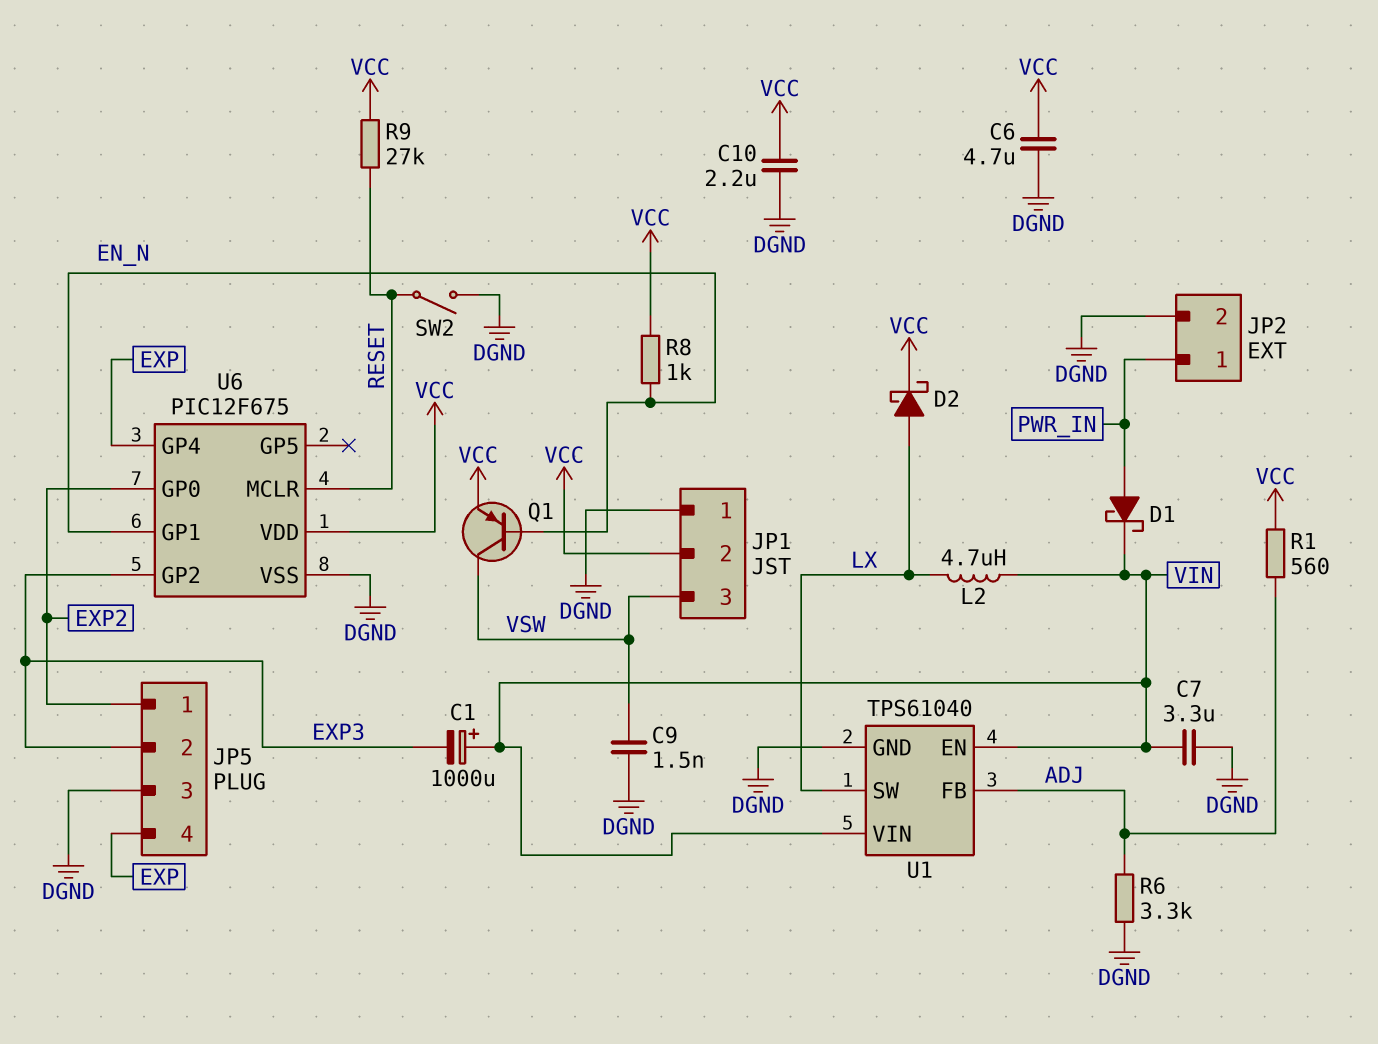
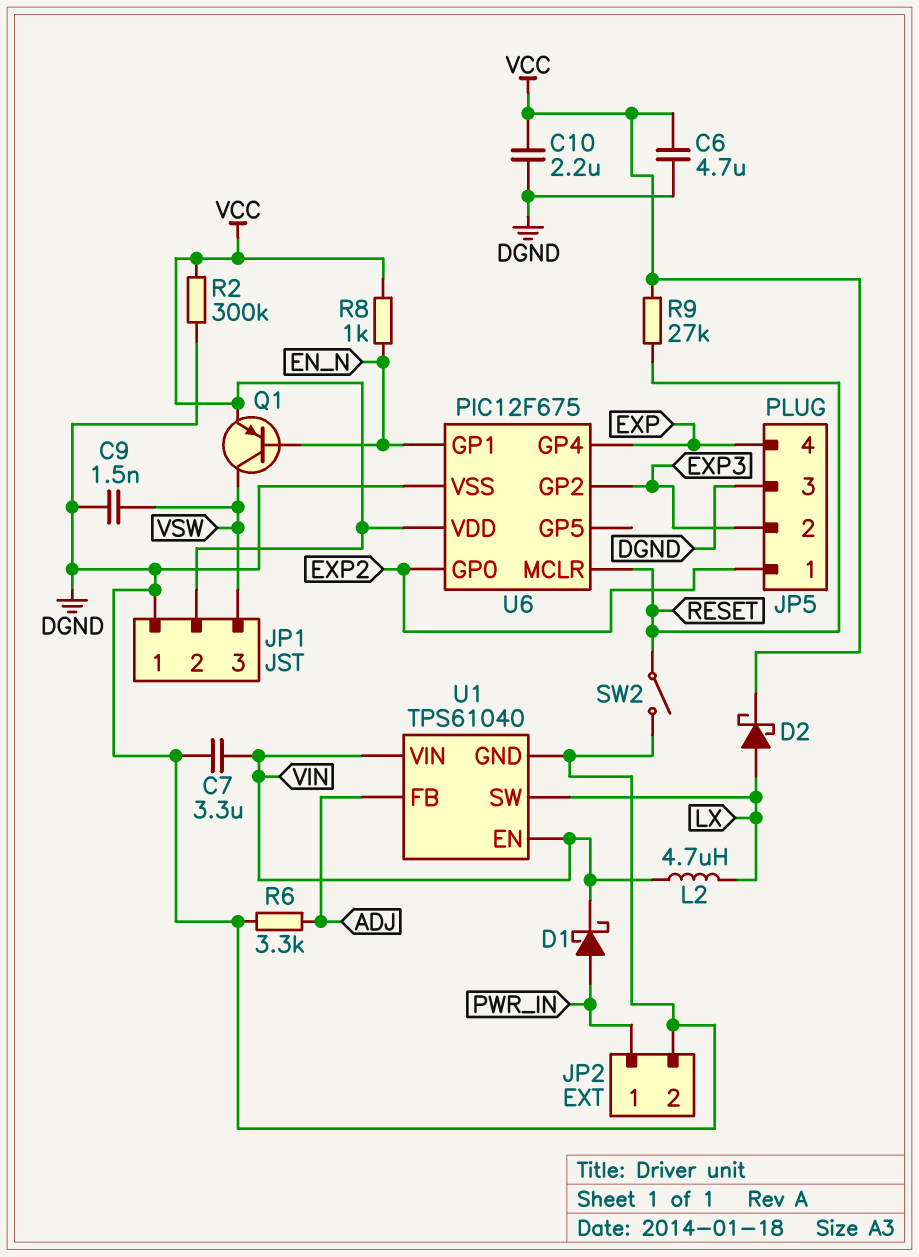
C1: 1000uF (plus VIN, minus EXP3) -> none
R1: 560 (ADJ, VCC) -> none
R2: none -> 300k (DGND, VCC)

